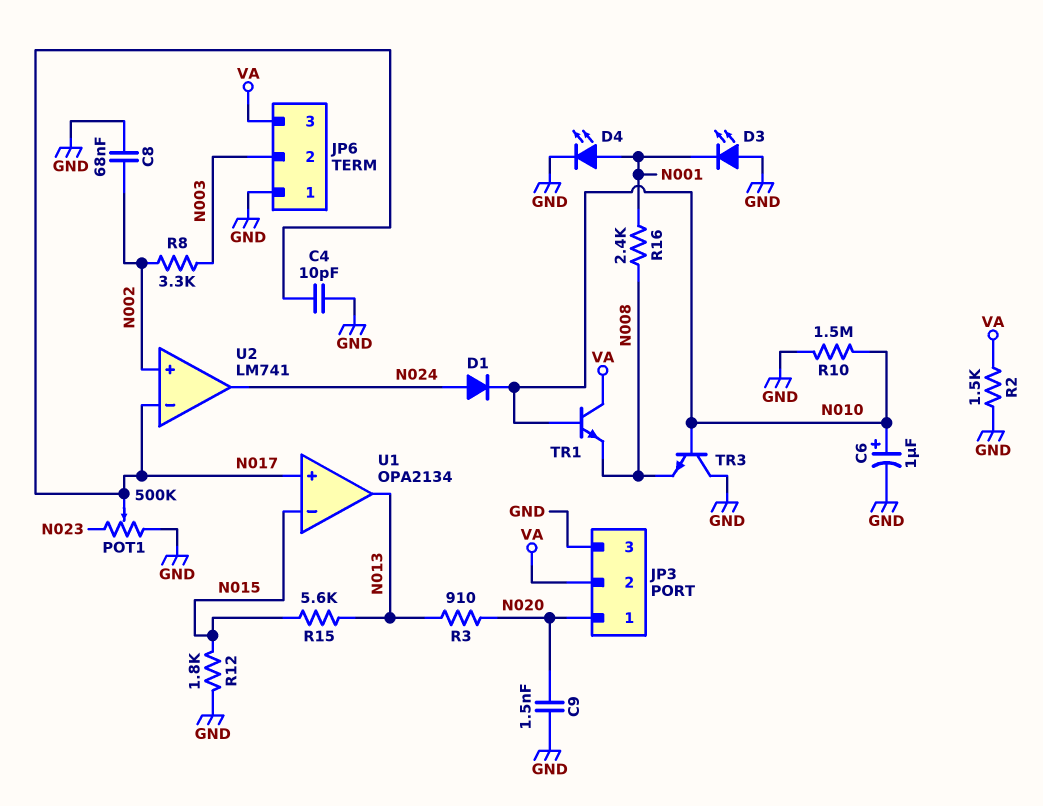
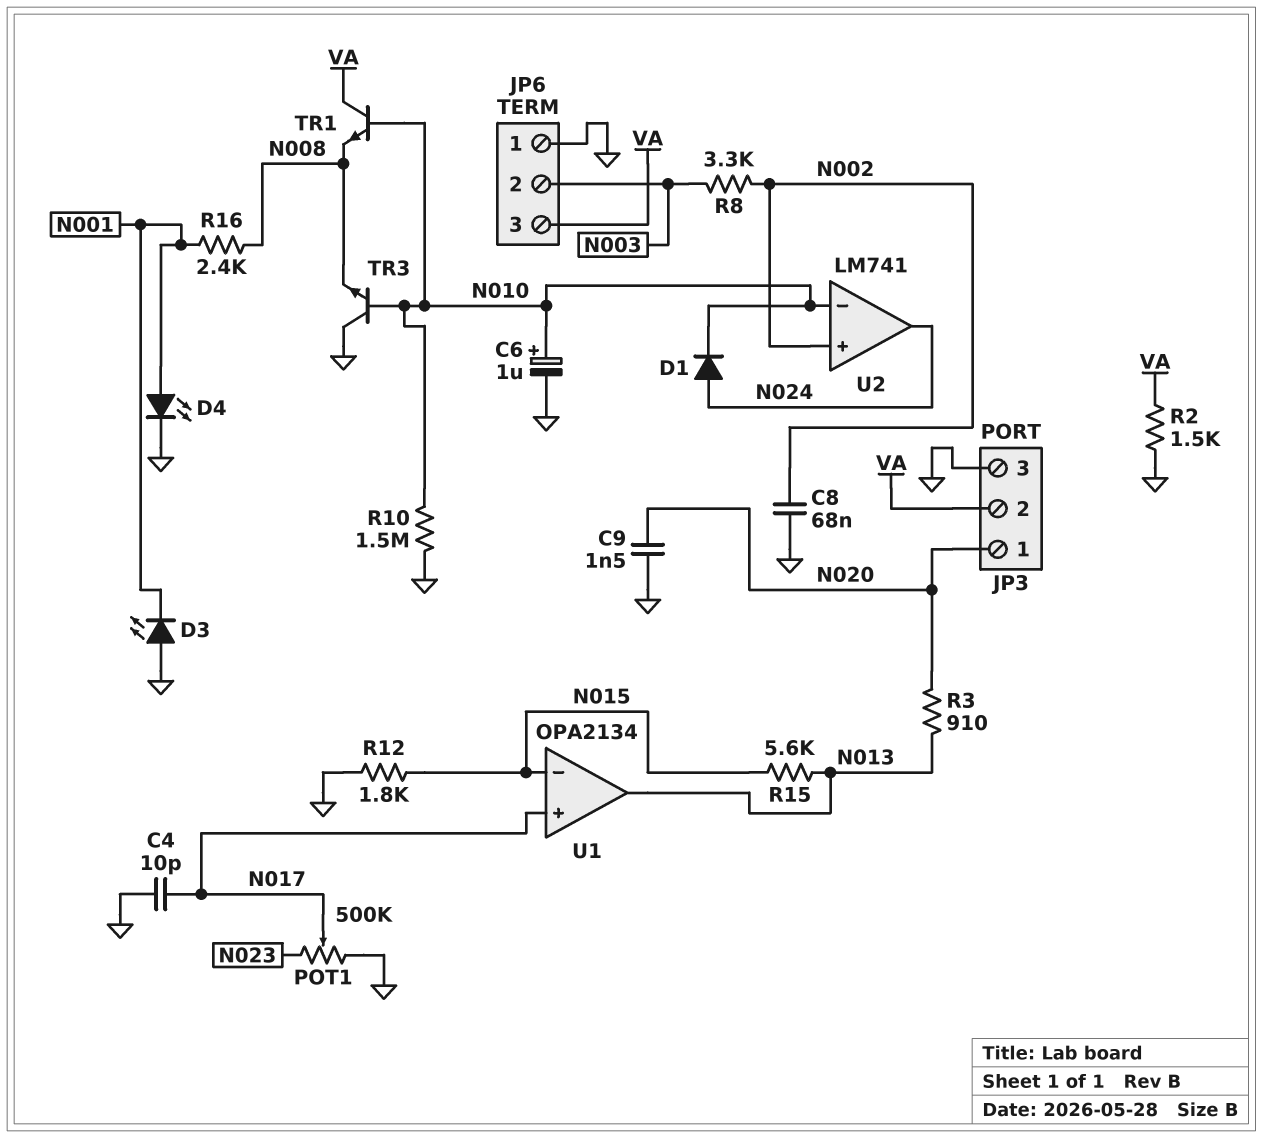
U2 pin in-: N017 -> N010

